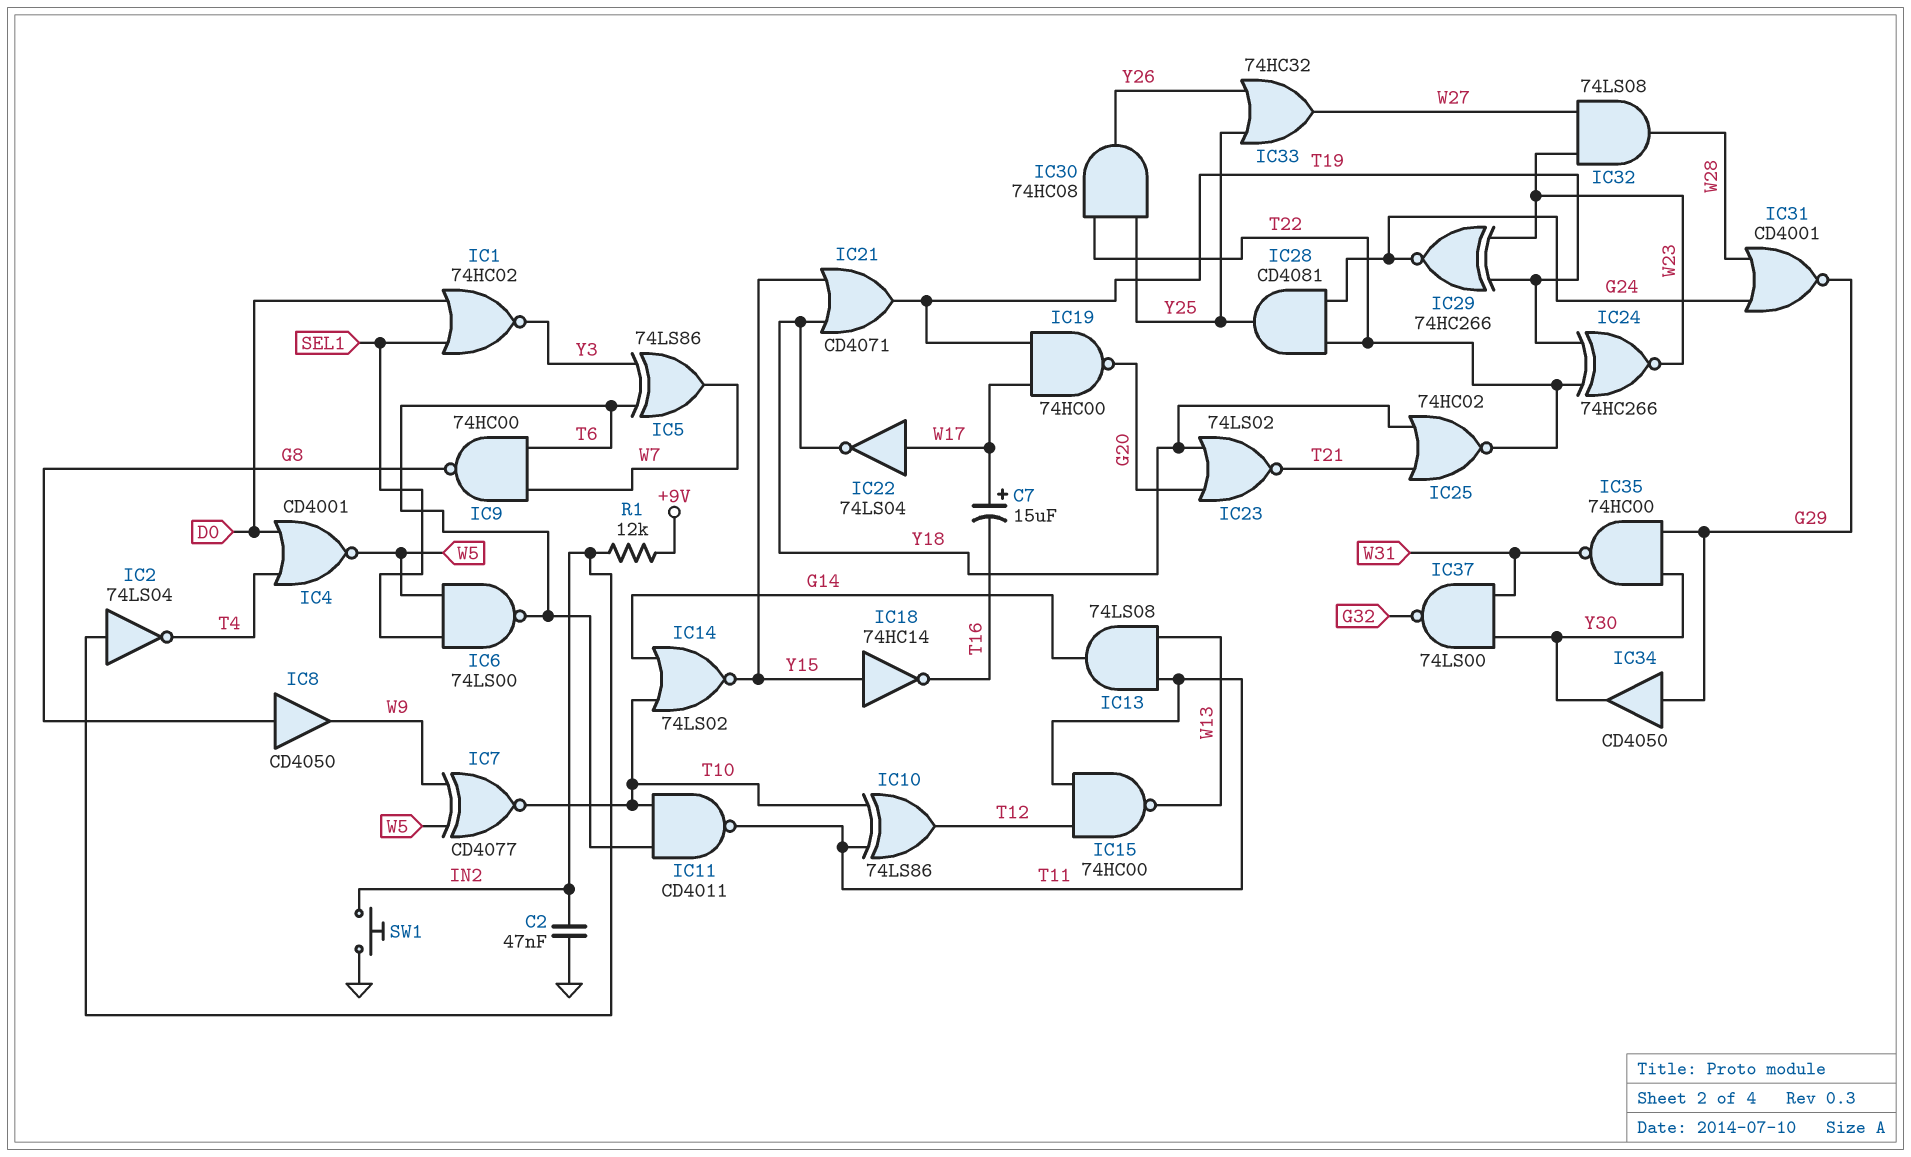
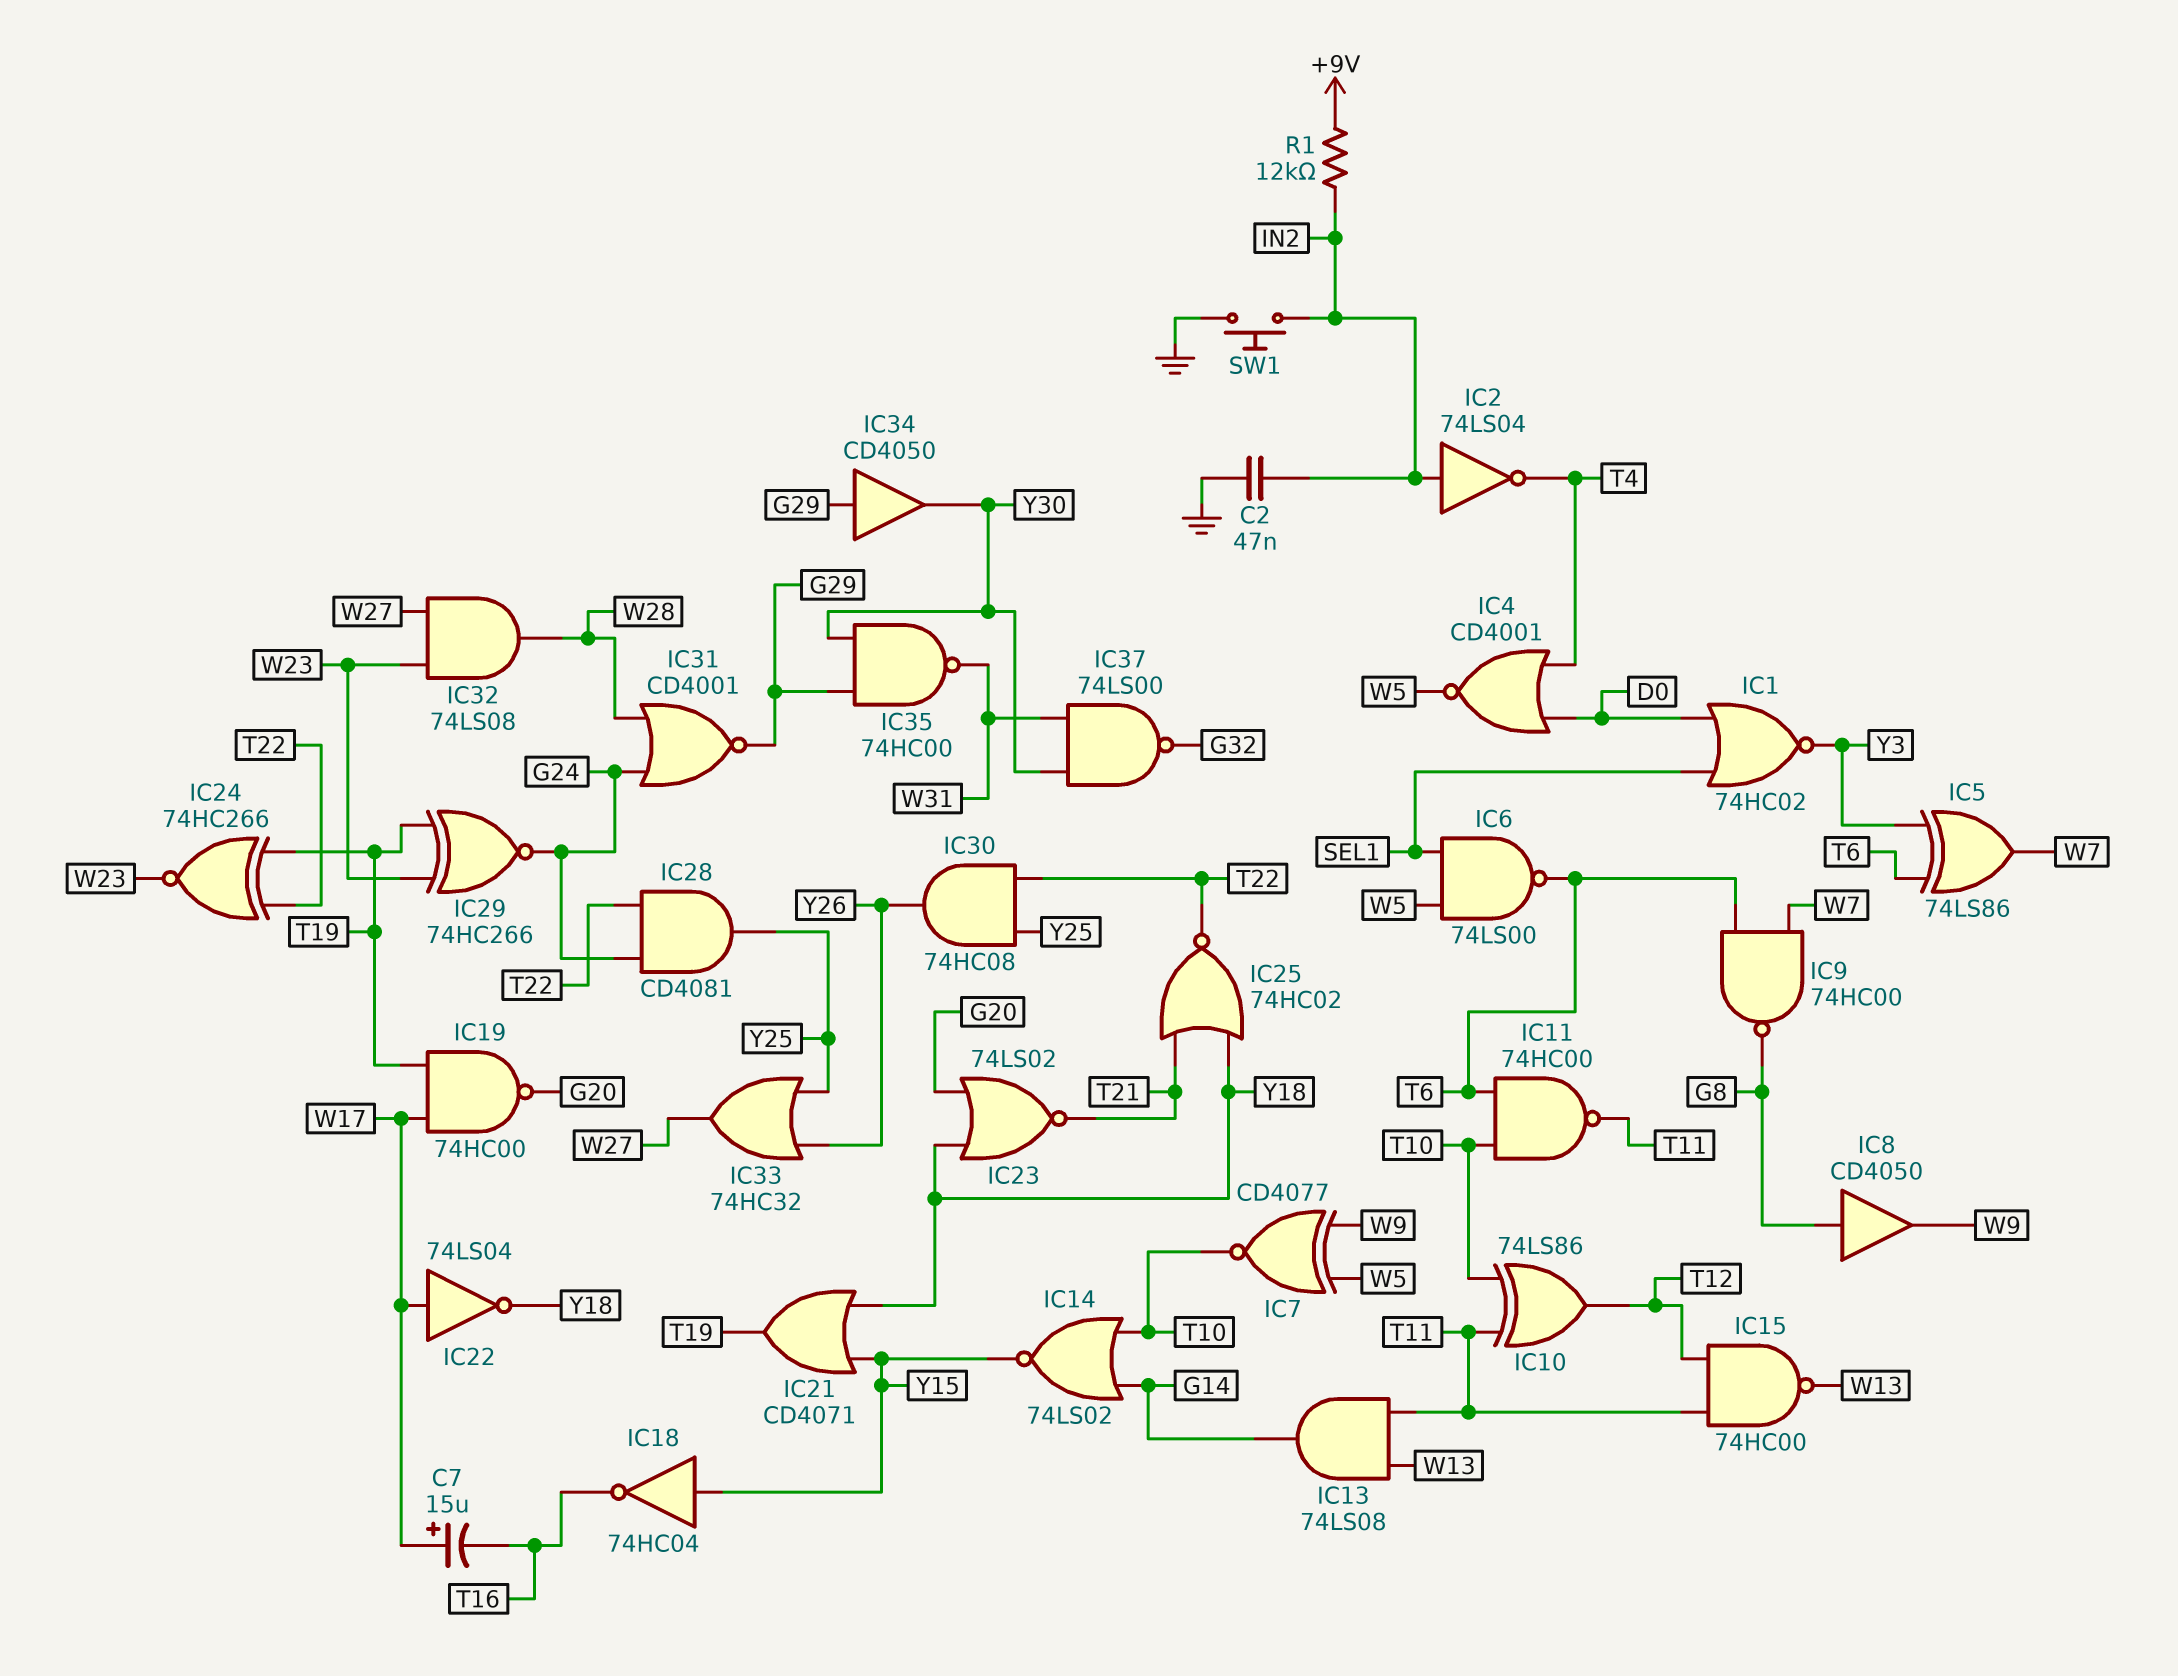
IC11: NAND CD4011 (in T6, in T10, out T11) -> NAND 74HC00 (in T6, in T10, out T11)
IC18: NOT 74HC14 (in Y15, out T16) -> NOT 74HC04 (in Y15, out T16)

